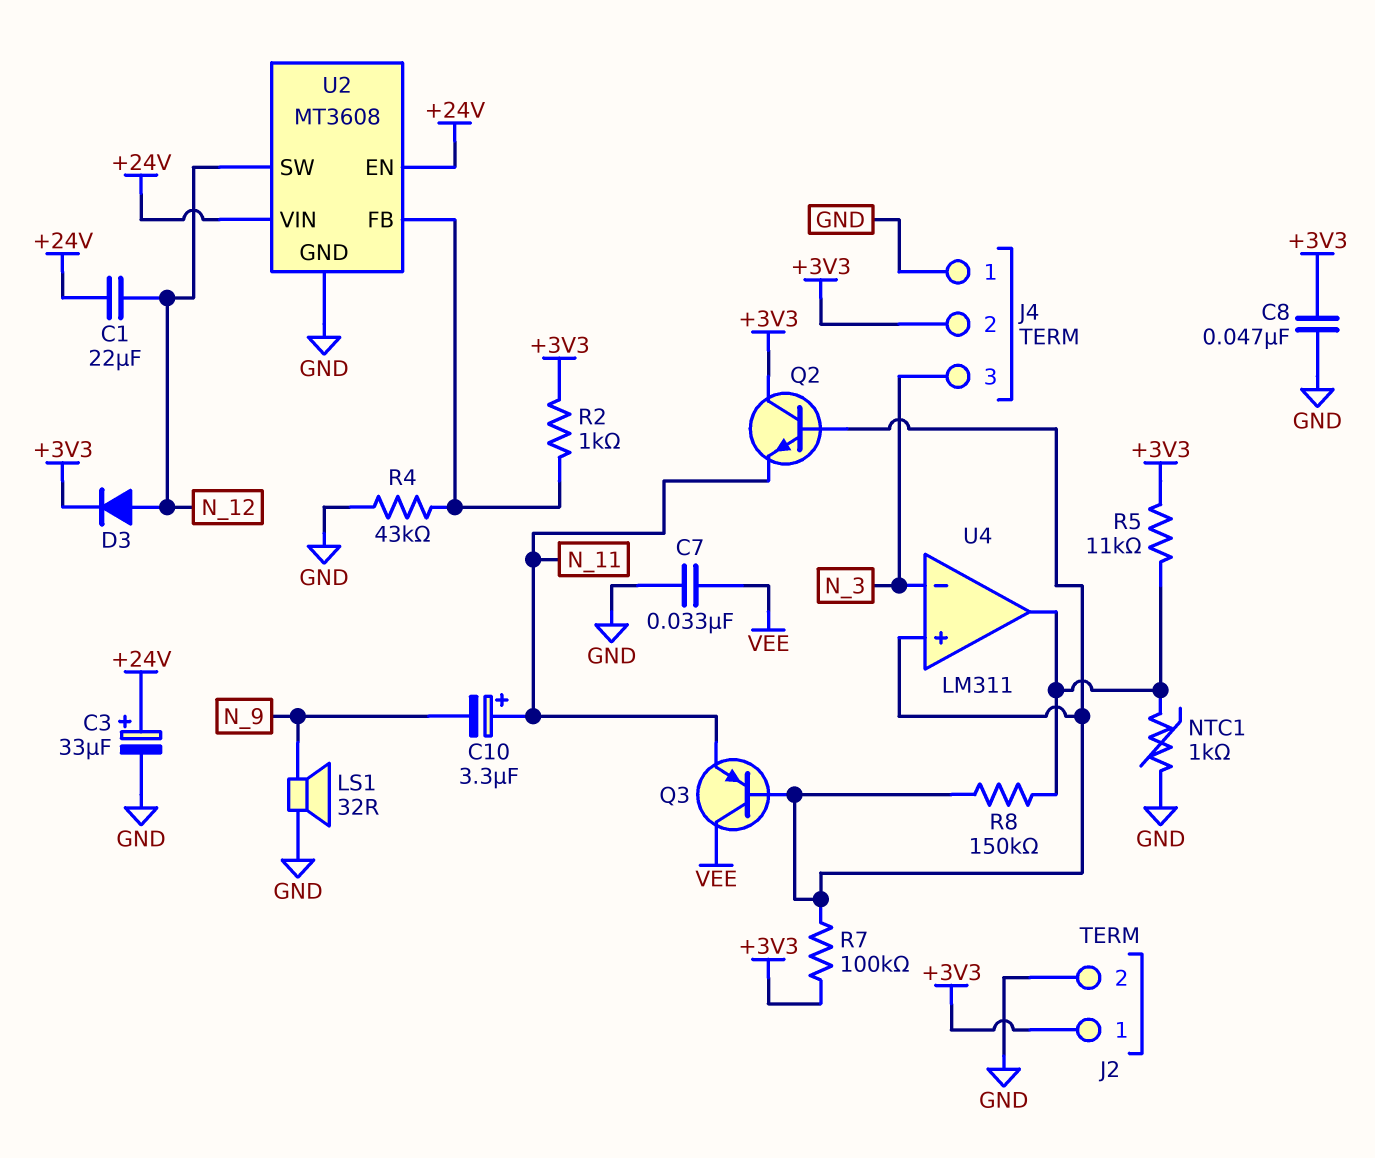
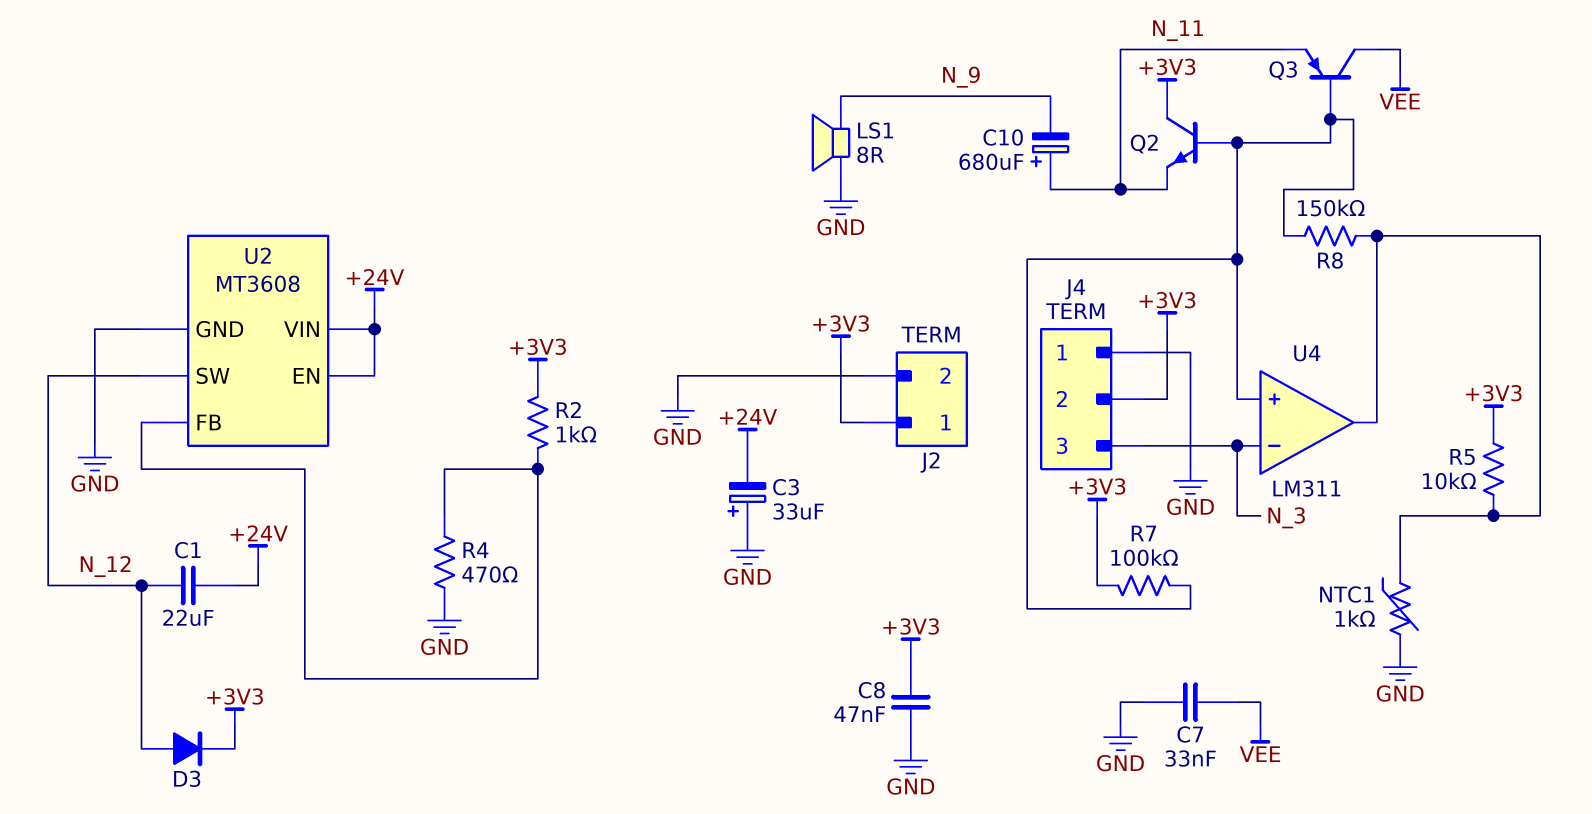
C3: 33uF (plus +24V, minus GND) -> 33uF (plus GND, minus +24V)
C10: 3.3uF (plus N_11, minus N_9) -> 680uF (plus N_11, minus N_9)
LS1: speaker 32R (GND, N_9) -> speaker 8R (GND, N_9)
R4: 43k (GND, U2/FB) -> 470 (GND, U2/FB)
R5: 11k (+3V3, U4/out) -> 10k (+3V3, U4/out)

